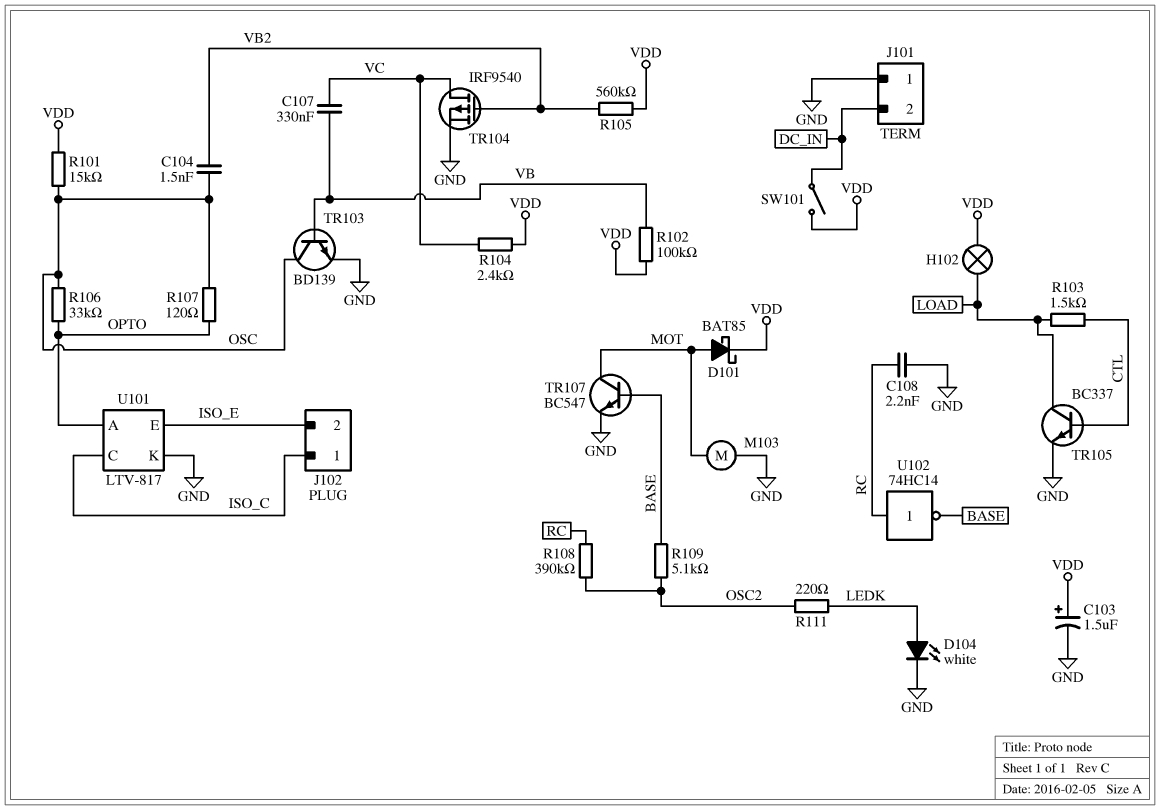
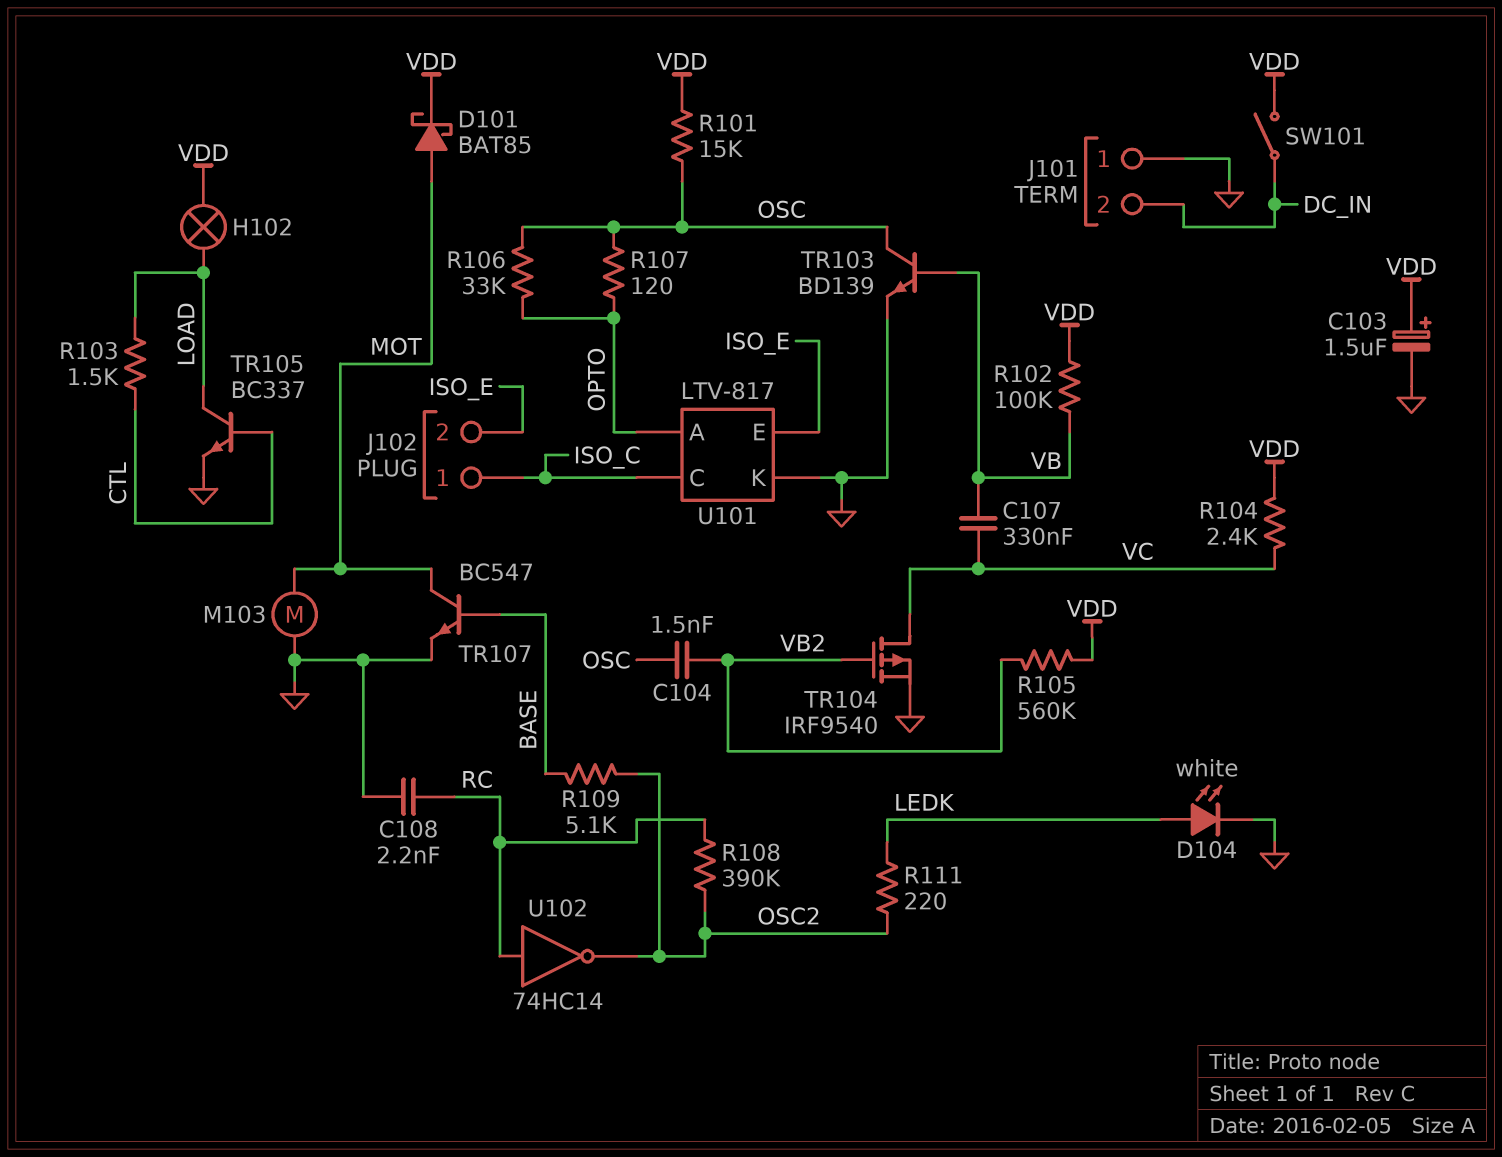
U102: NOT 74HC14 (in RC, out BASE) -> NOT 74HC14 (in RC, out OSC2)

